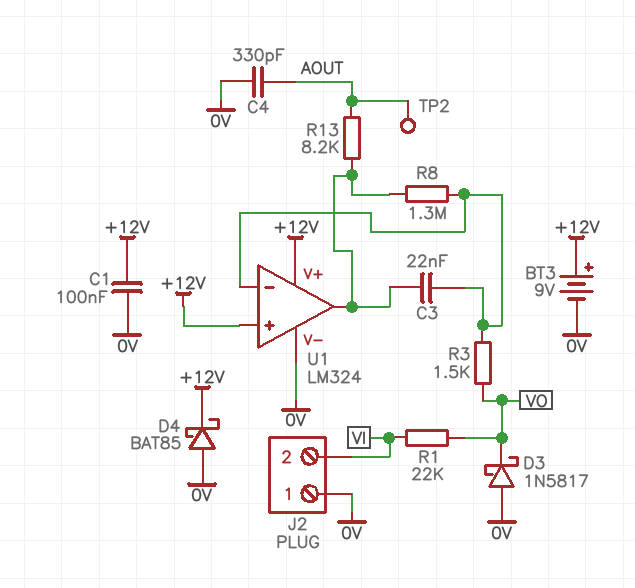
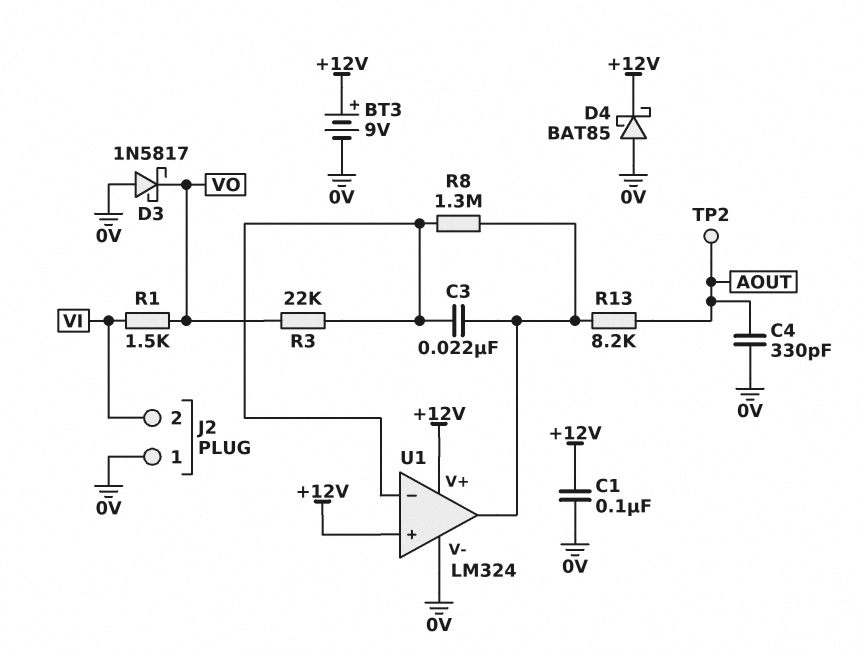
R1: 22k (VI, VO) -> 1.5k (VI, VO)
R3: 1.5k (U1/in-, VO) -> 22k (U1/in-, VO)

